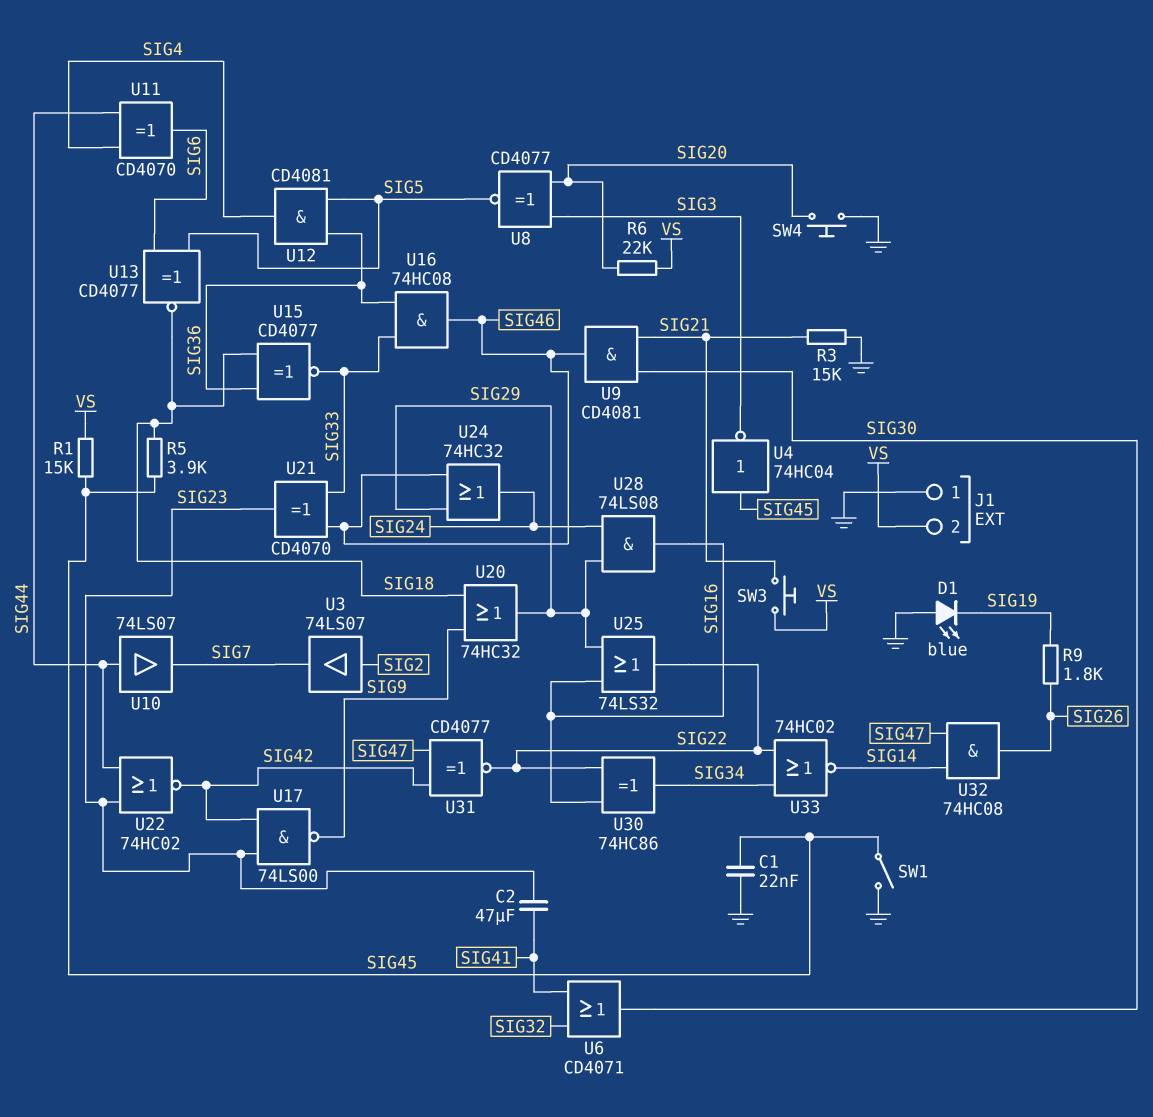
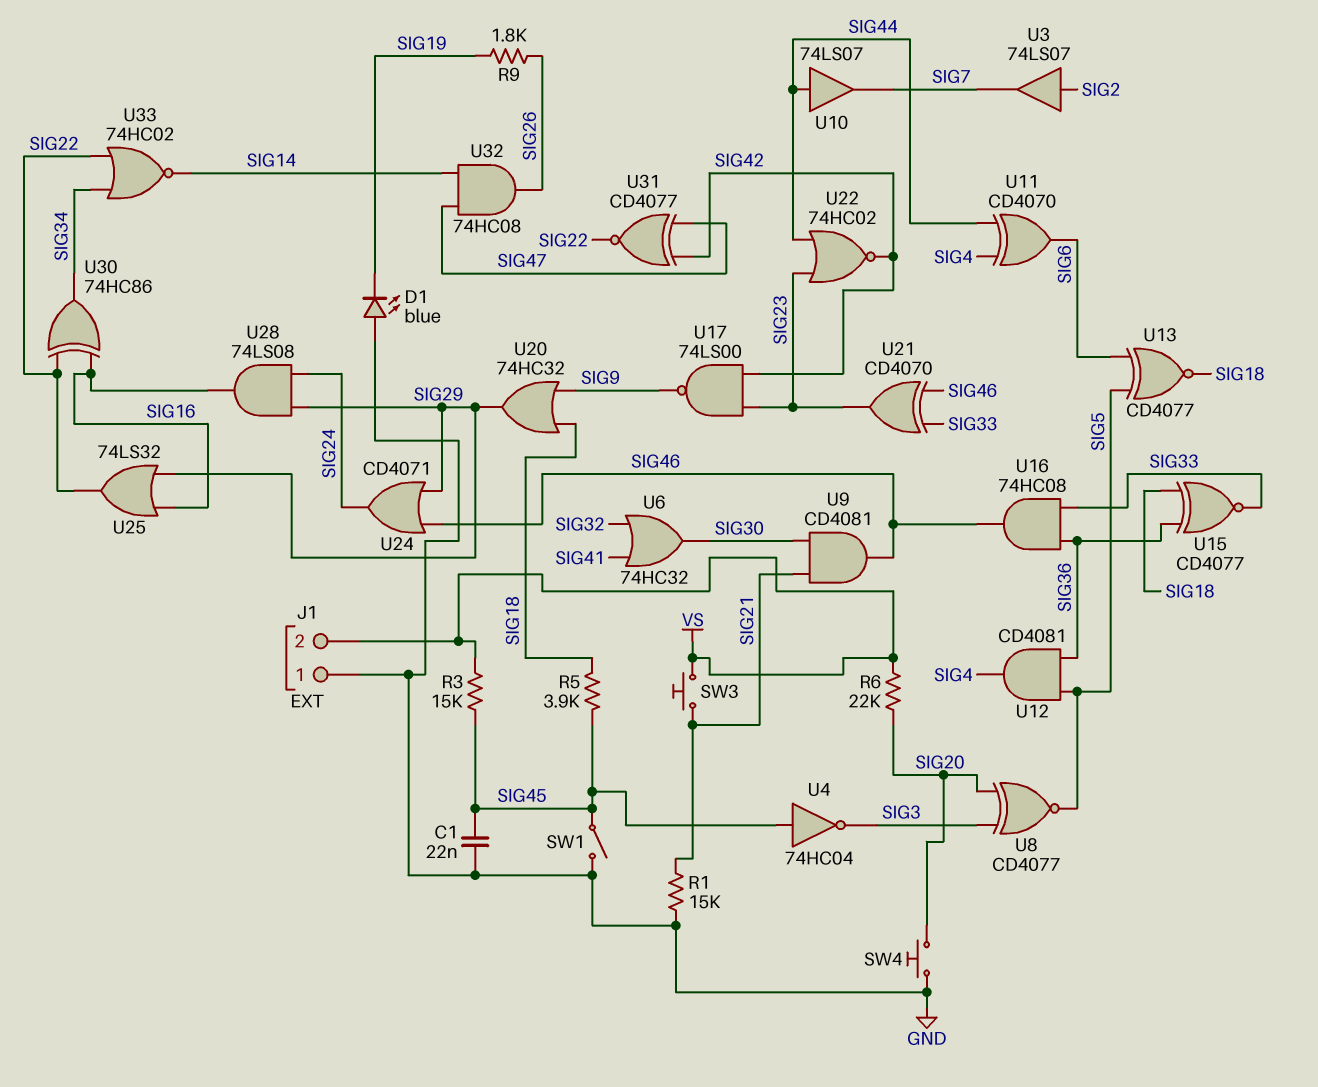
C2: 47uF (SIG23, SIG41) -> none
R1: 15k (SIG45, VS) -> 15k (GND, SIG21)
R3: 15k (GND, SIG21) -> 15k (SIG45, VS)
U6: OR CD4071 (in SIG32, in SIG41, out SIG30) -> OR 74HC32 (in SIG32, in SIG41, out SIG30)
U24: OR 74HC32 (in SIG29, in SIG46, out SIG24) -> OR CD4071 (in SIG29, in SIG46, out SIG24)

